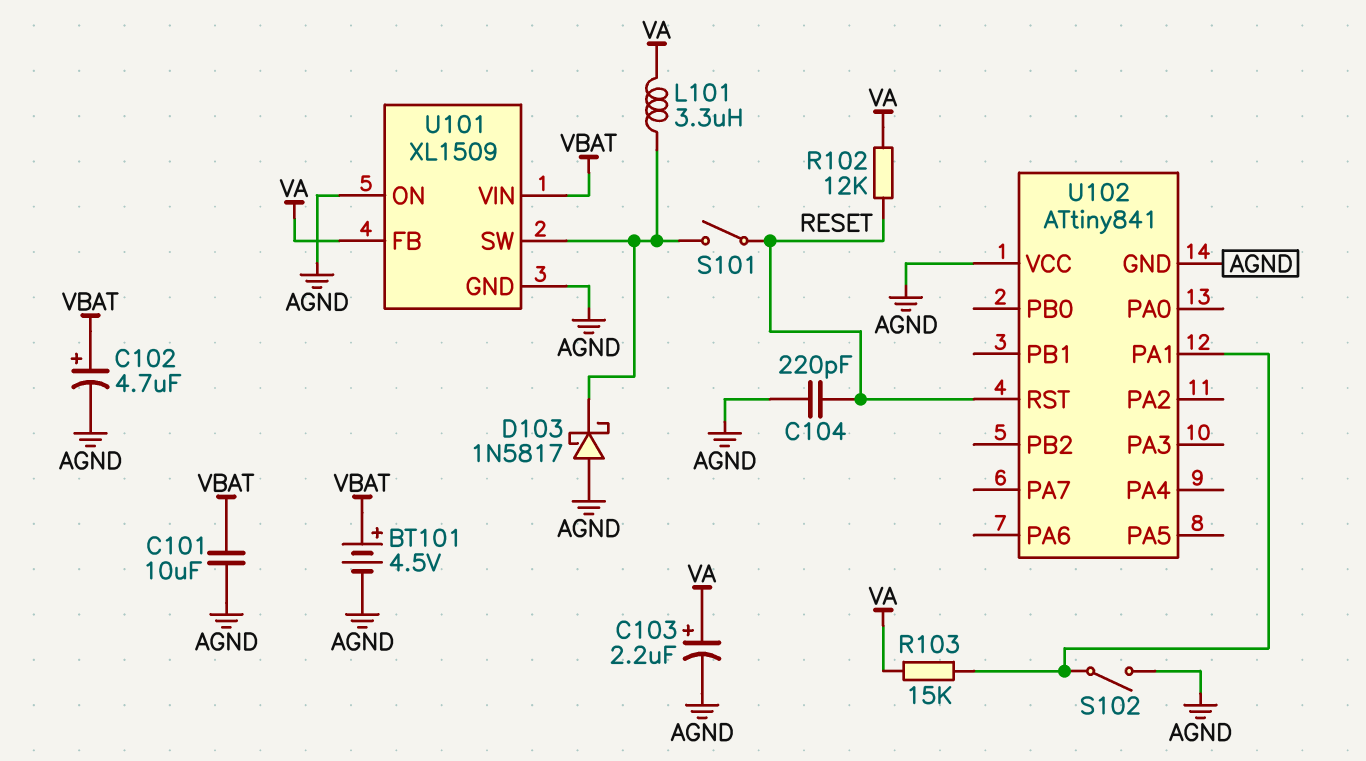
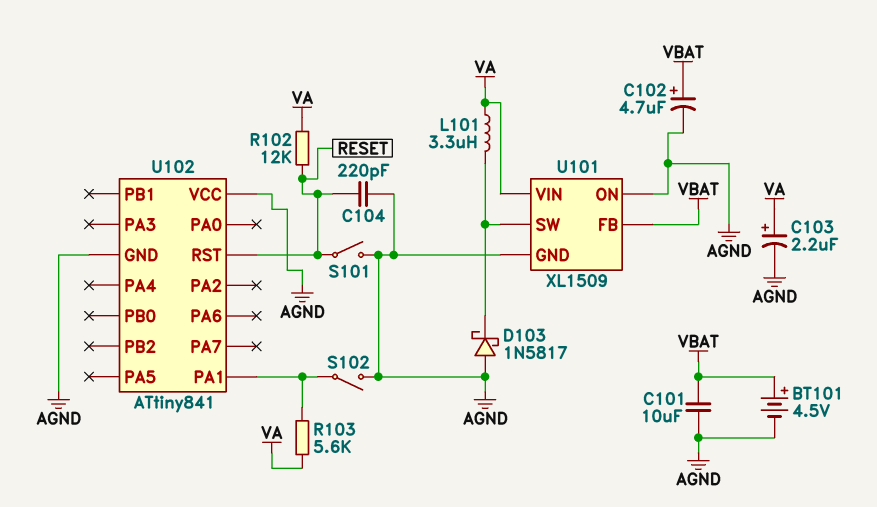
R103: 15k (U102/PA1, VA) -> 5.6k (U102/PA1, VA)
S101: switch (RESET, U101/SW) -> switch (AGND, RESET)
U101 pin FB: VA -> VBAT
U101 pin VIN: VBAT -> VA

